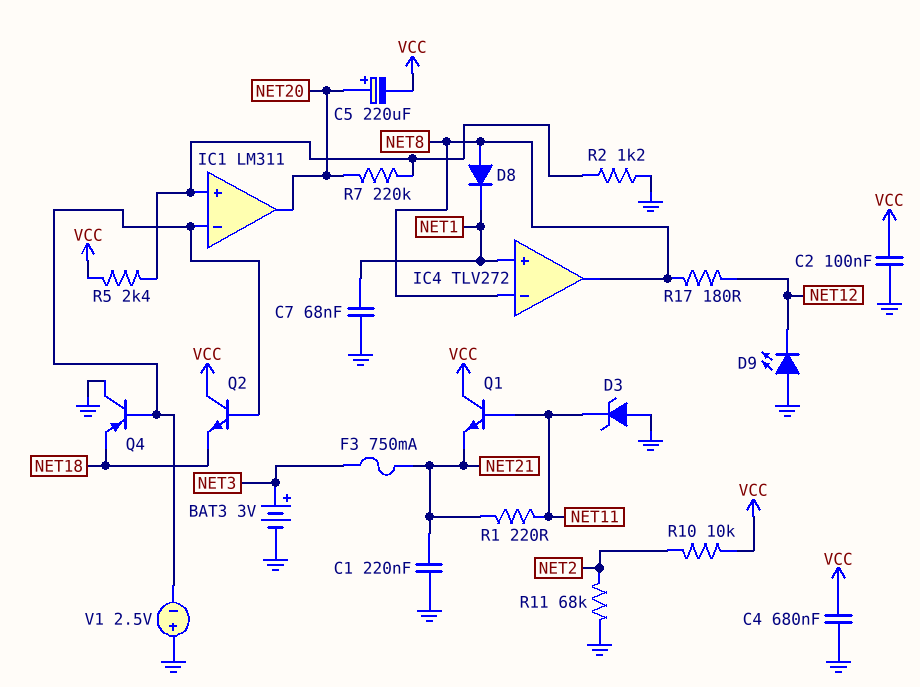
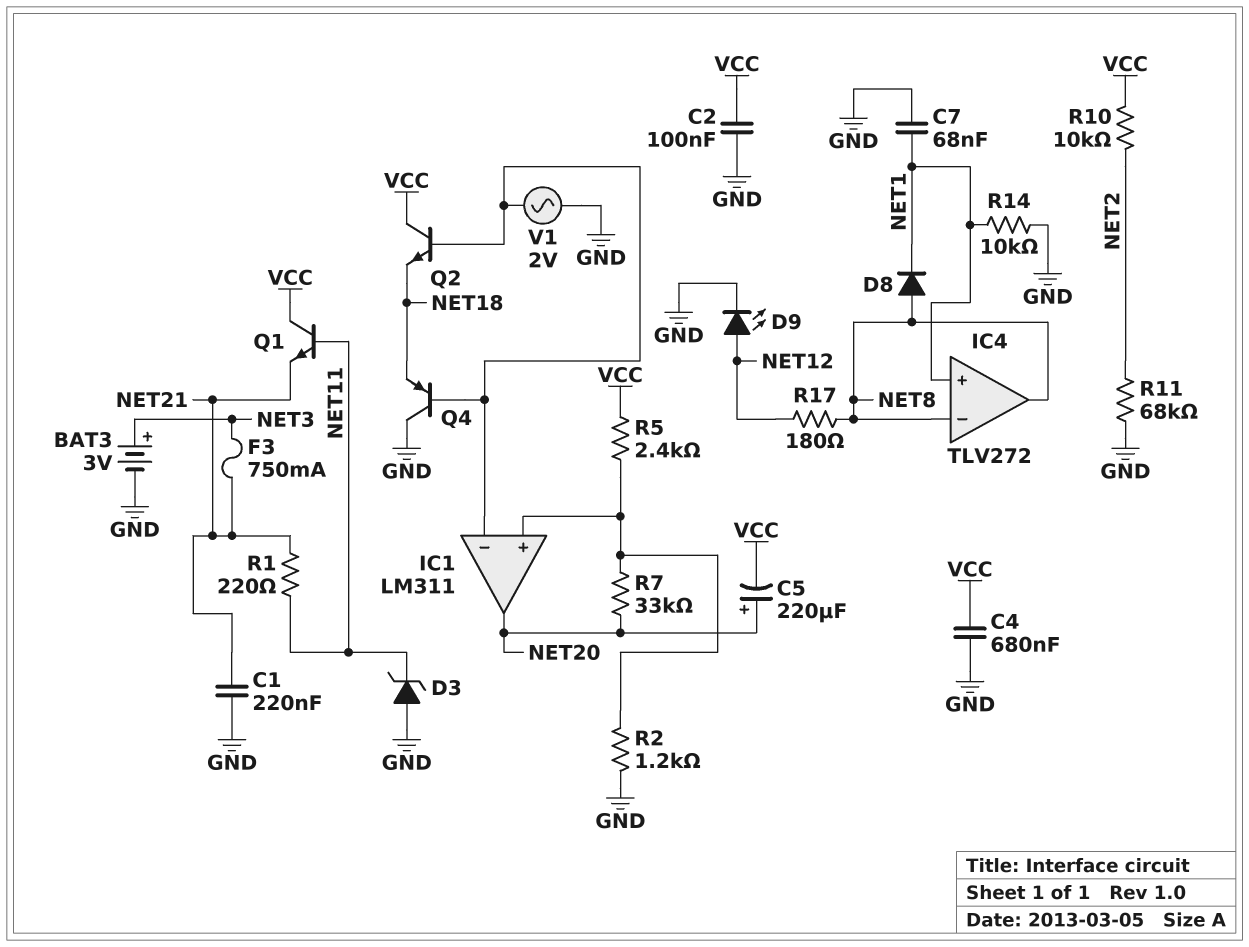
D9: LED (A GND, K NET12) -> LED (A NET12, K GND)
R7: 220k (IC1/in+, NET20) -> 33k (IC1/in+, NET20)
R14: none -> 10k (GND, NET1)
V1: 2.5V (plus GND, minus IC1/in-) -> AC 2V (GND, IC1/in-)

